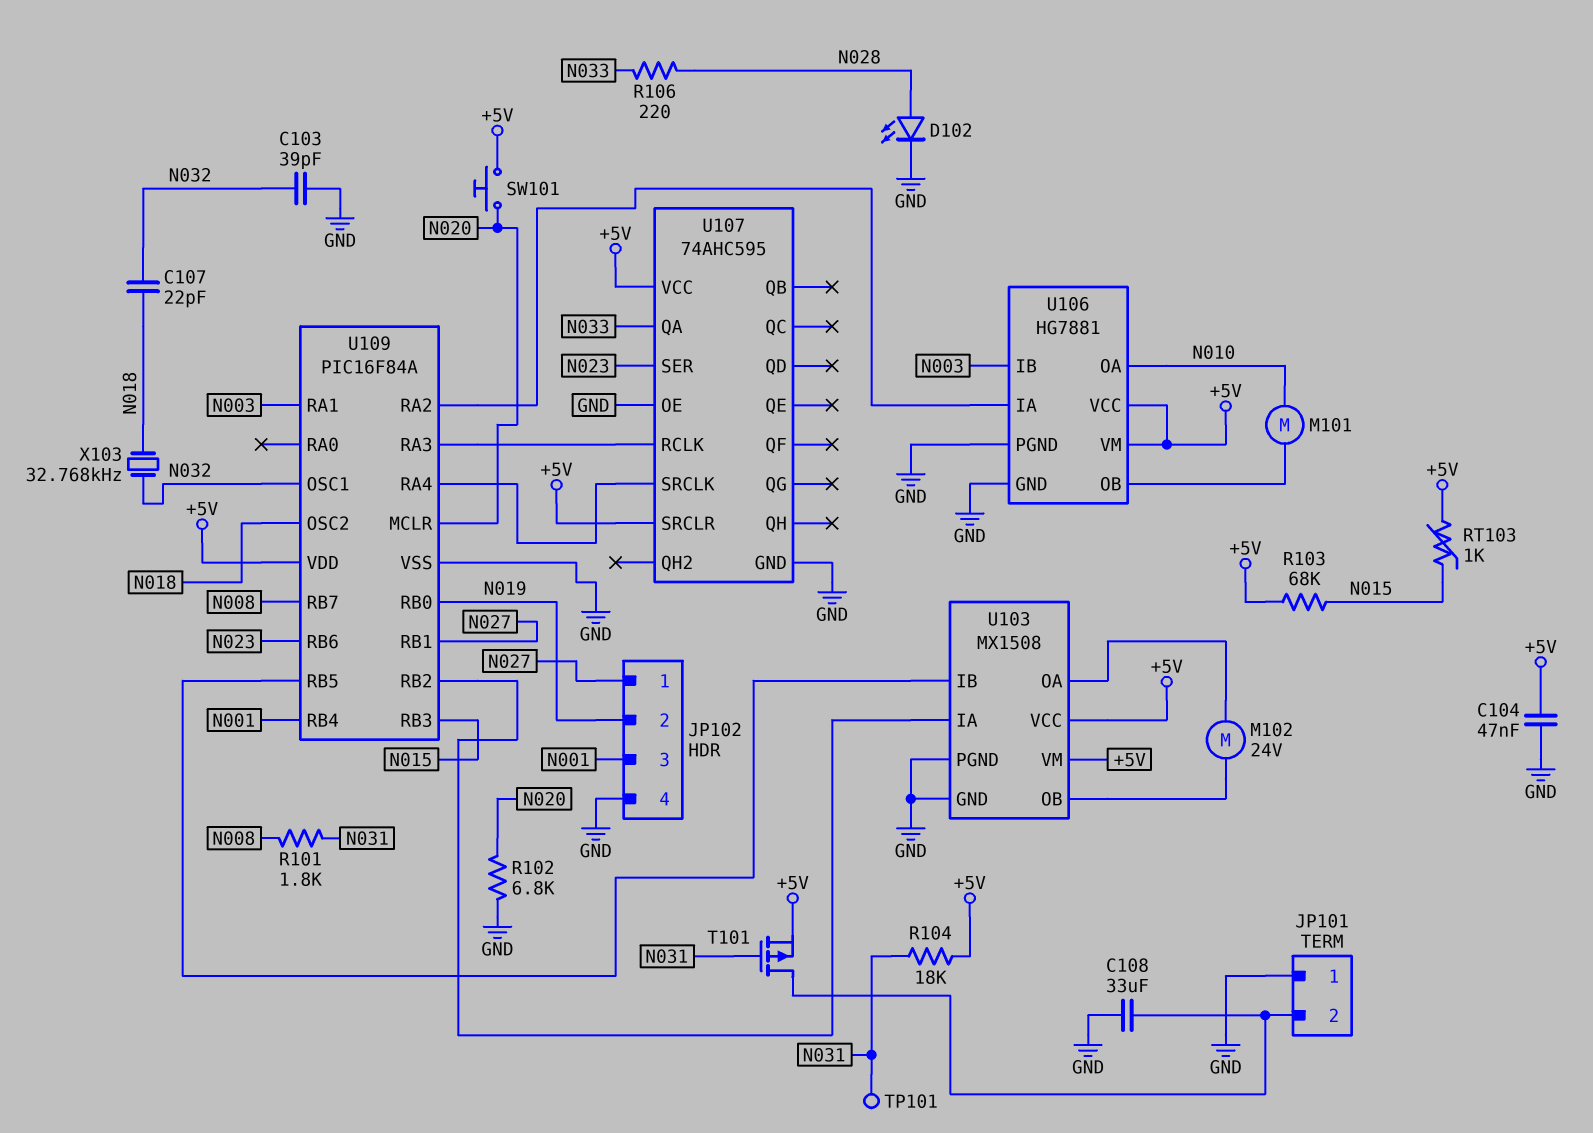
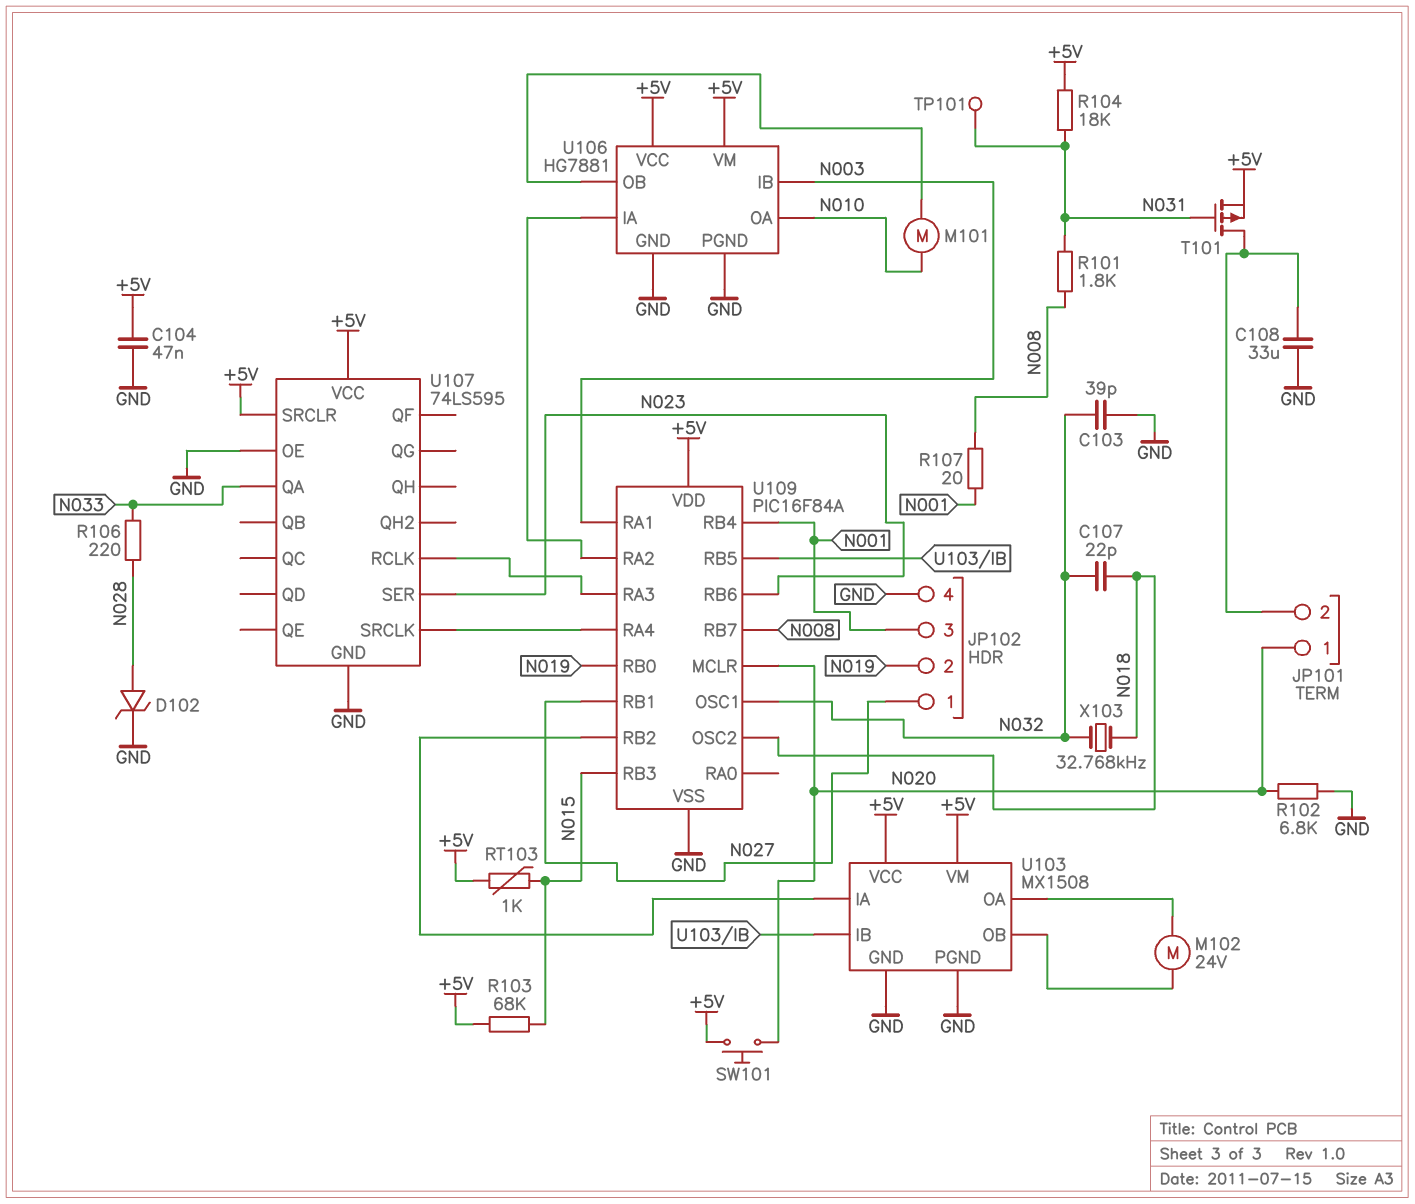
D102: LED (A N028, K GND) -> zener (A N028, K GND)
JP101 pin 1: GND -> N020
R107: none -> 20 (N001, N008)
U107: 74AHC595 -> 74LS595

